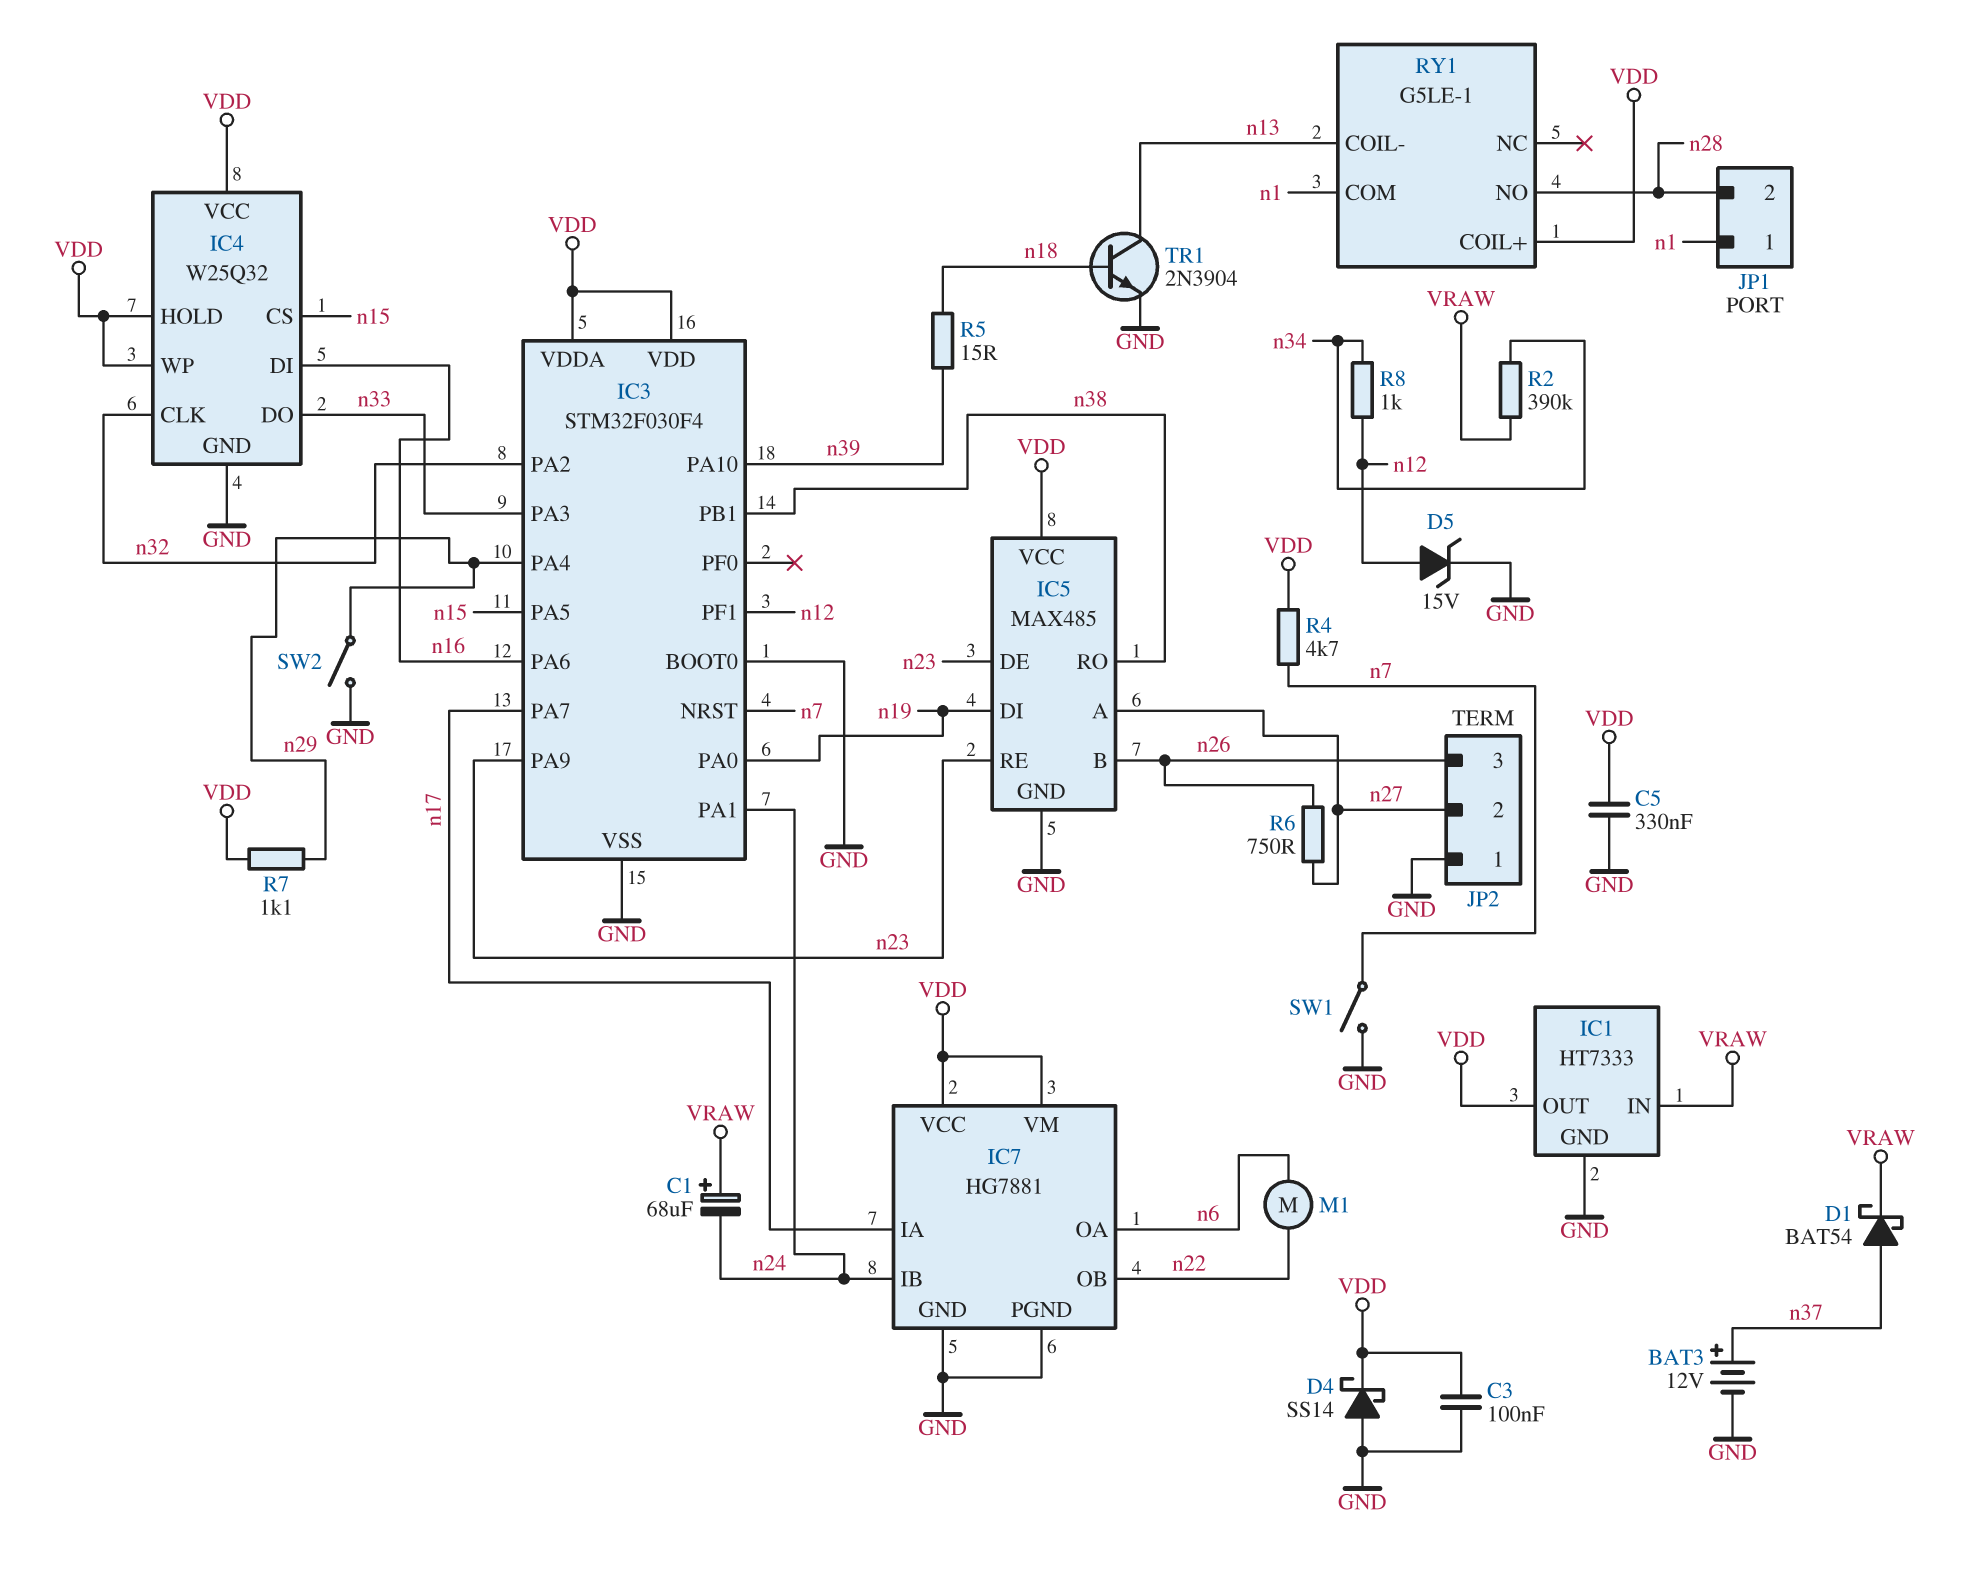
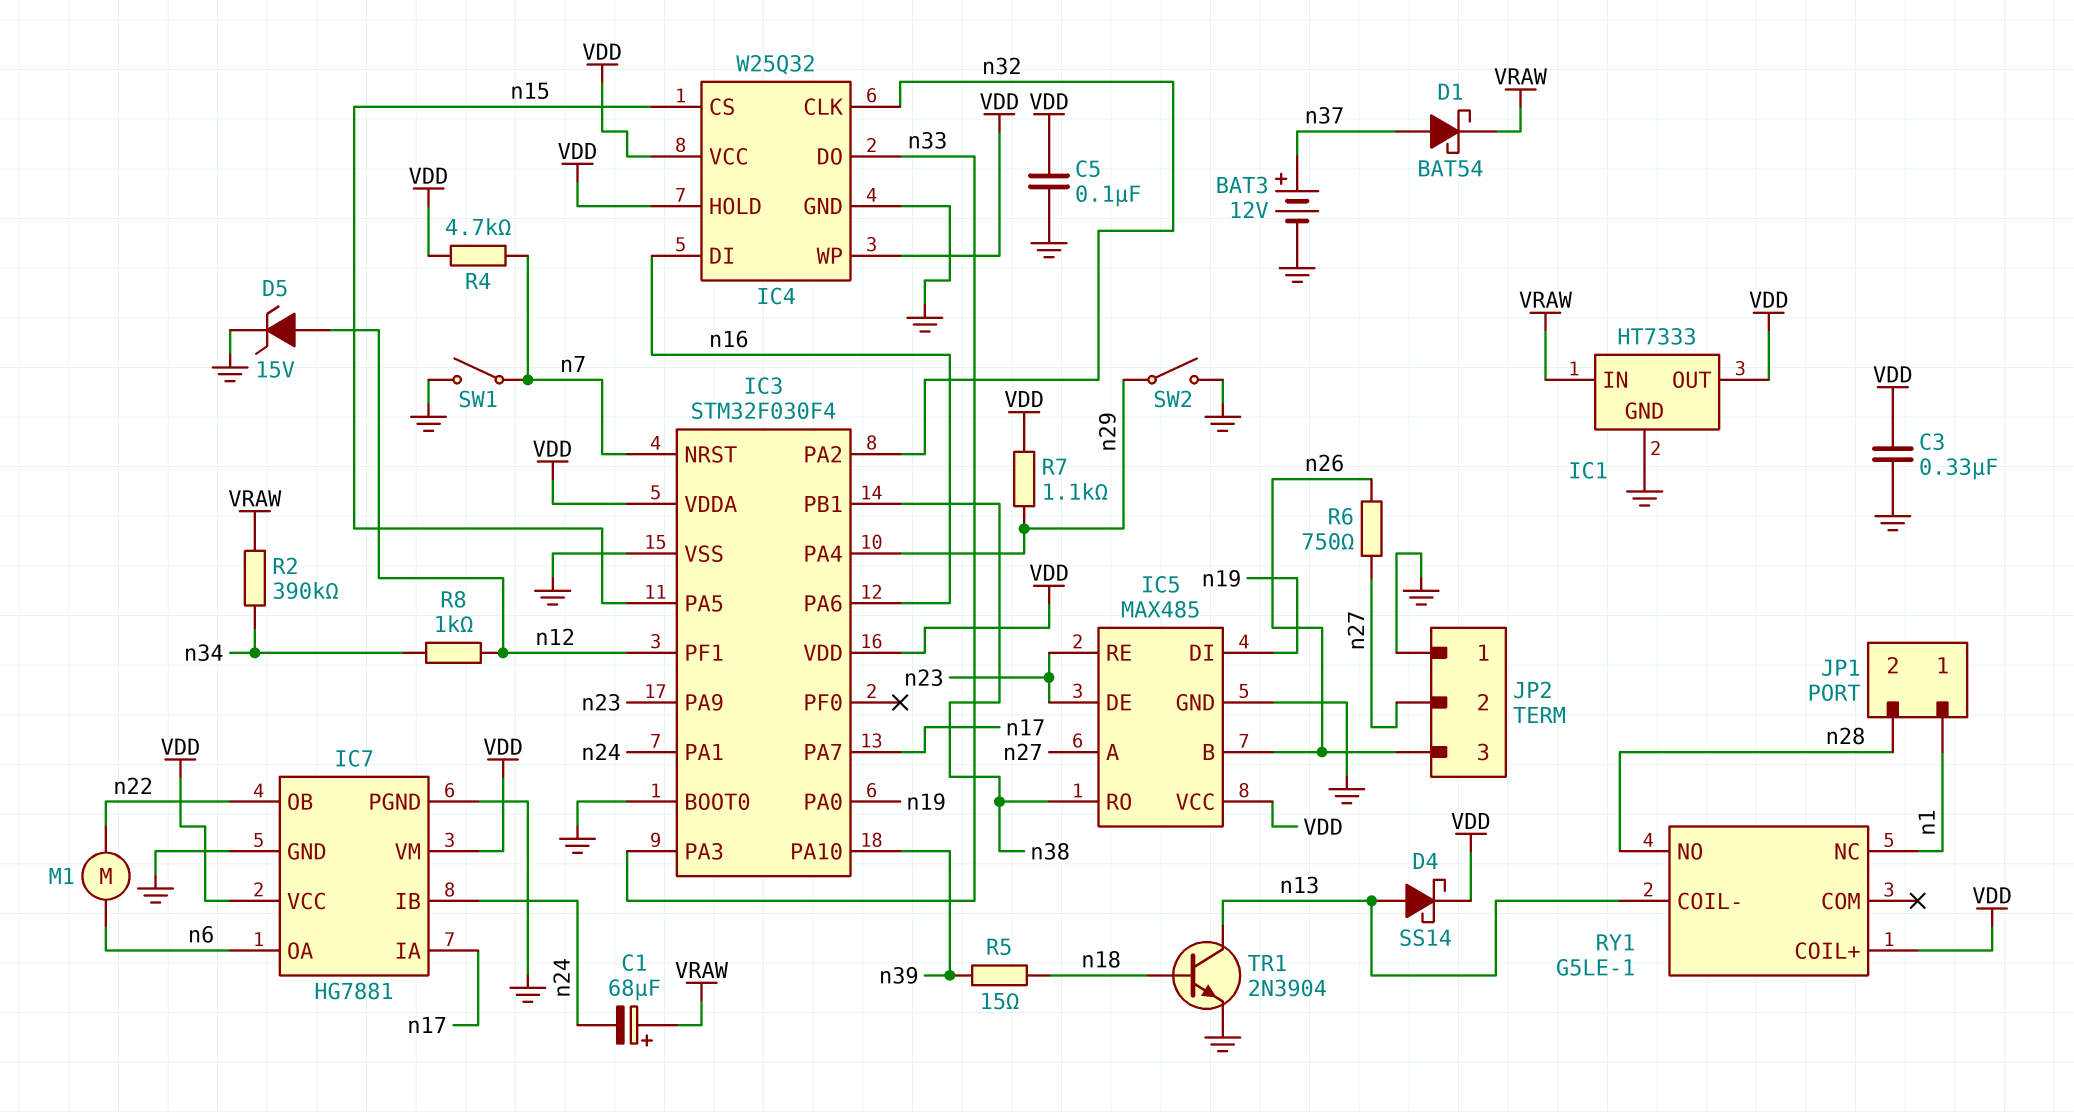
C3: 100nF (GND, VDD) -> 330nF (GND, VDD)
C5: 330nF (GND, VDD) -> 100nF (GND, VDD)
D4: schottky SS14 (A GND, K VDD) -> schottky SS14 (A n13, K VDD)
RY1 pin COM: n1 -> none
RY1 pin NC: none -> n1

